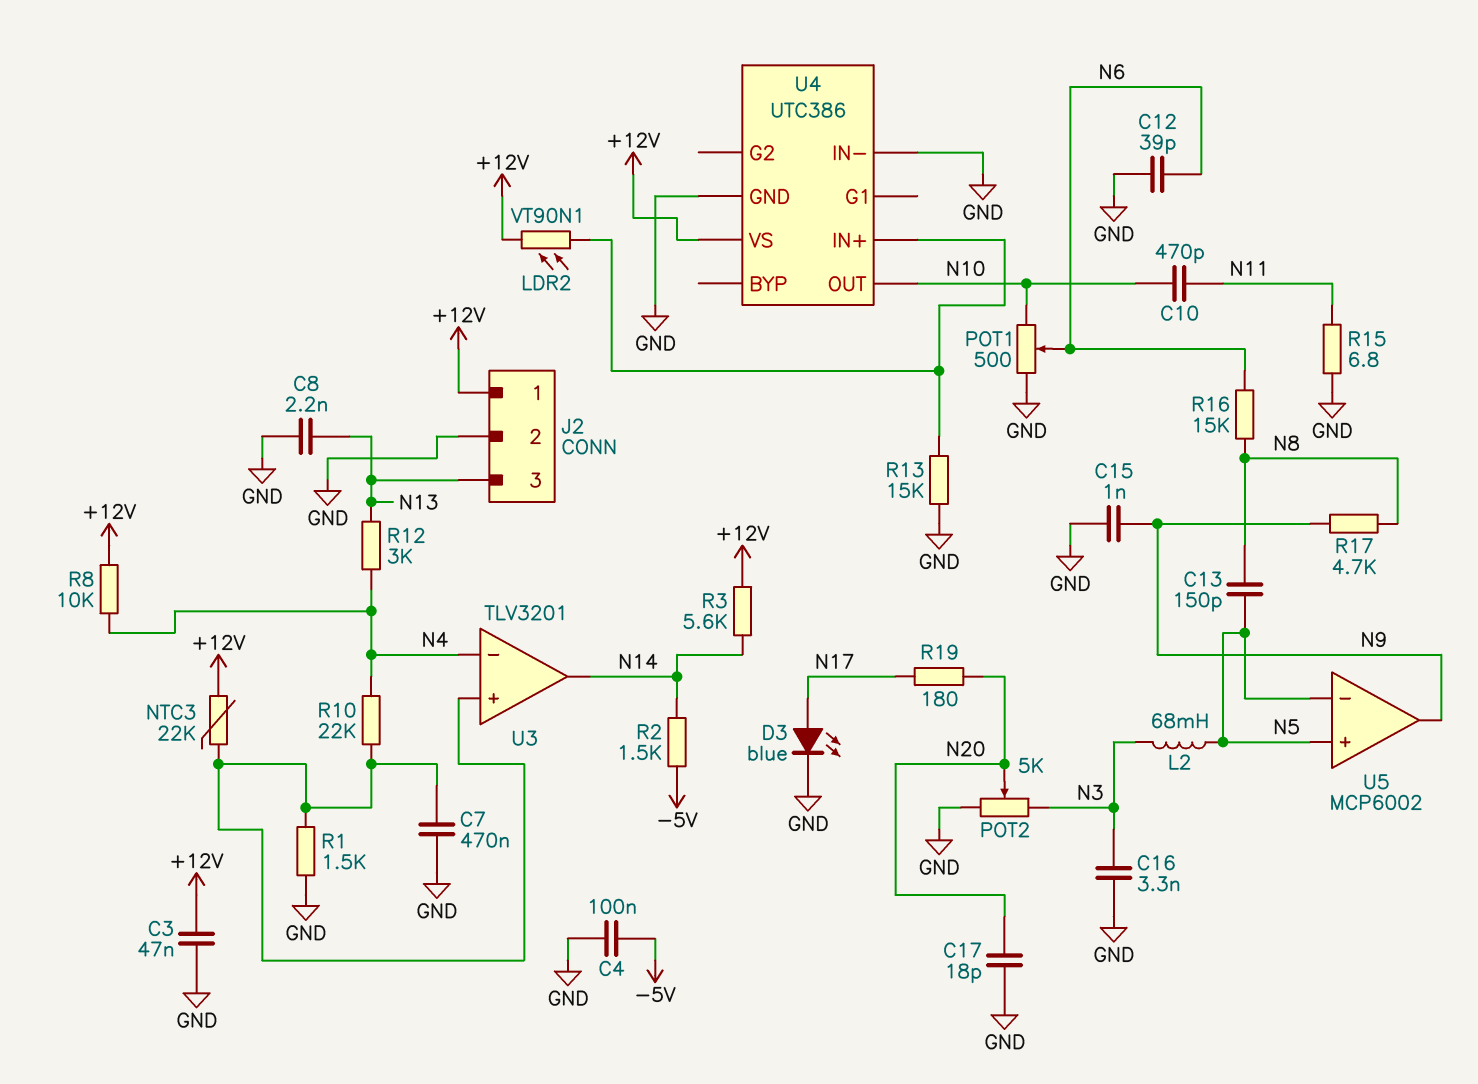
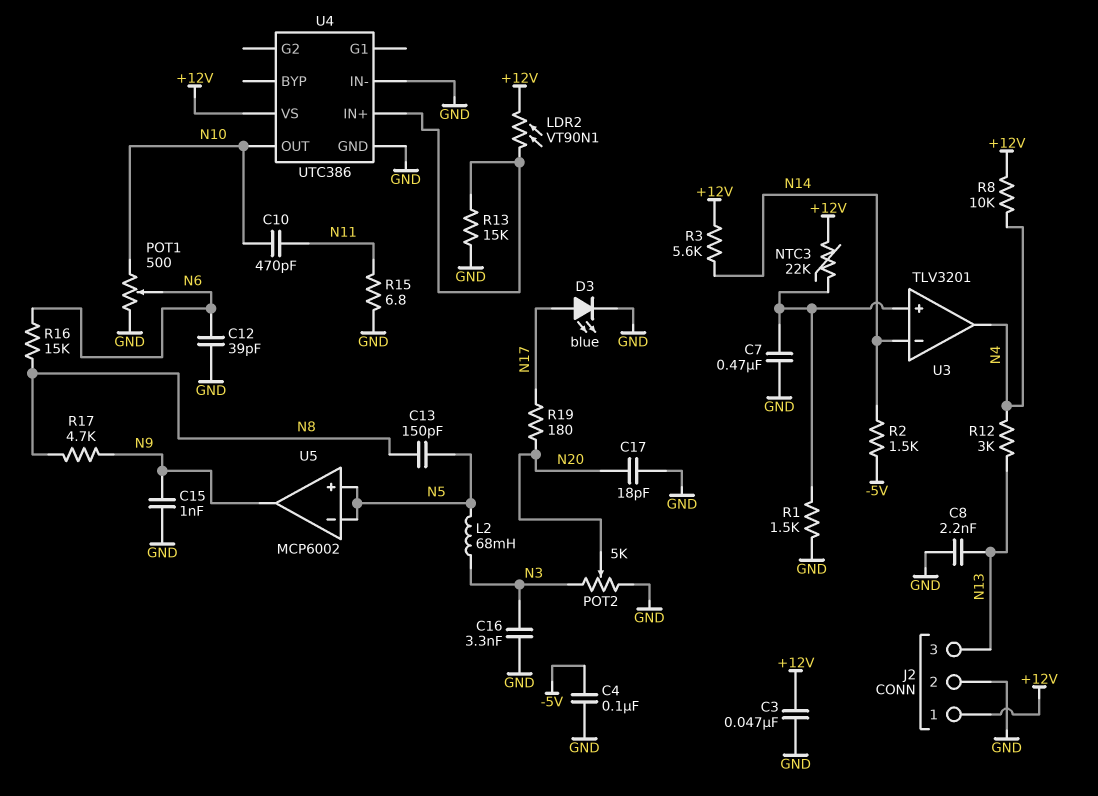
R10: 22k (N4, U3/in+) -> none
U3 pin in-: N4 -> N14
U3 pin out: N14 -> N4

